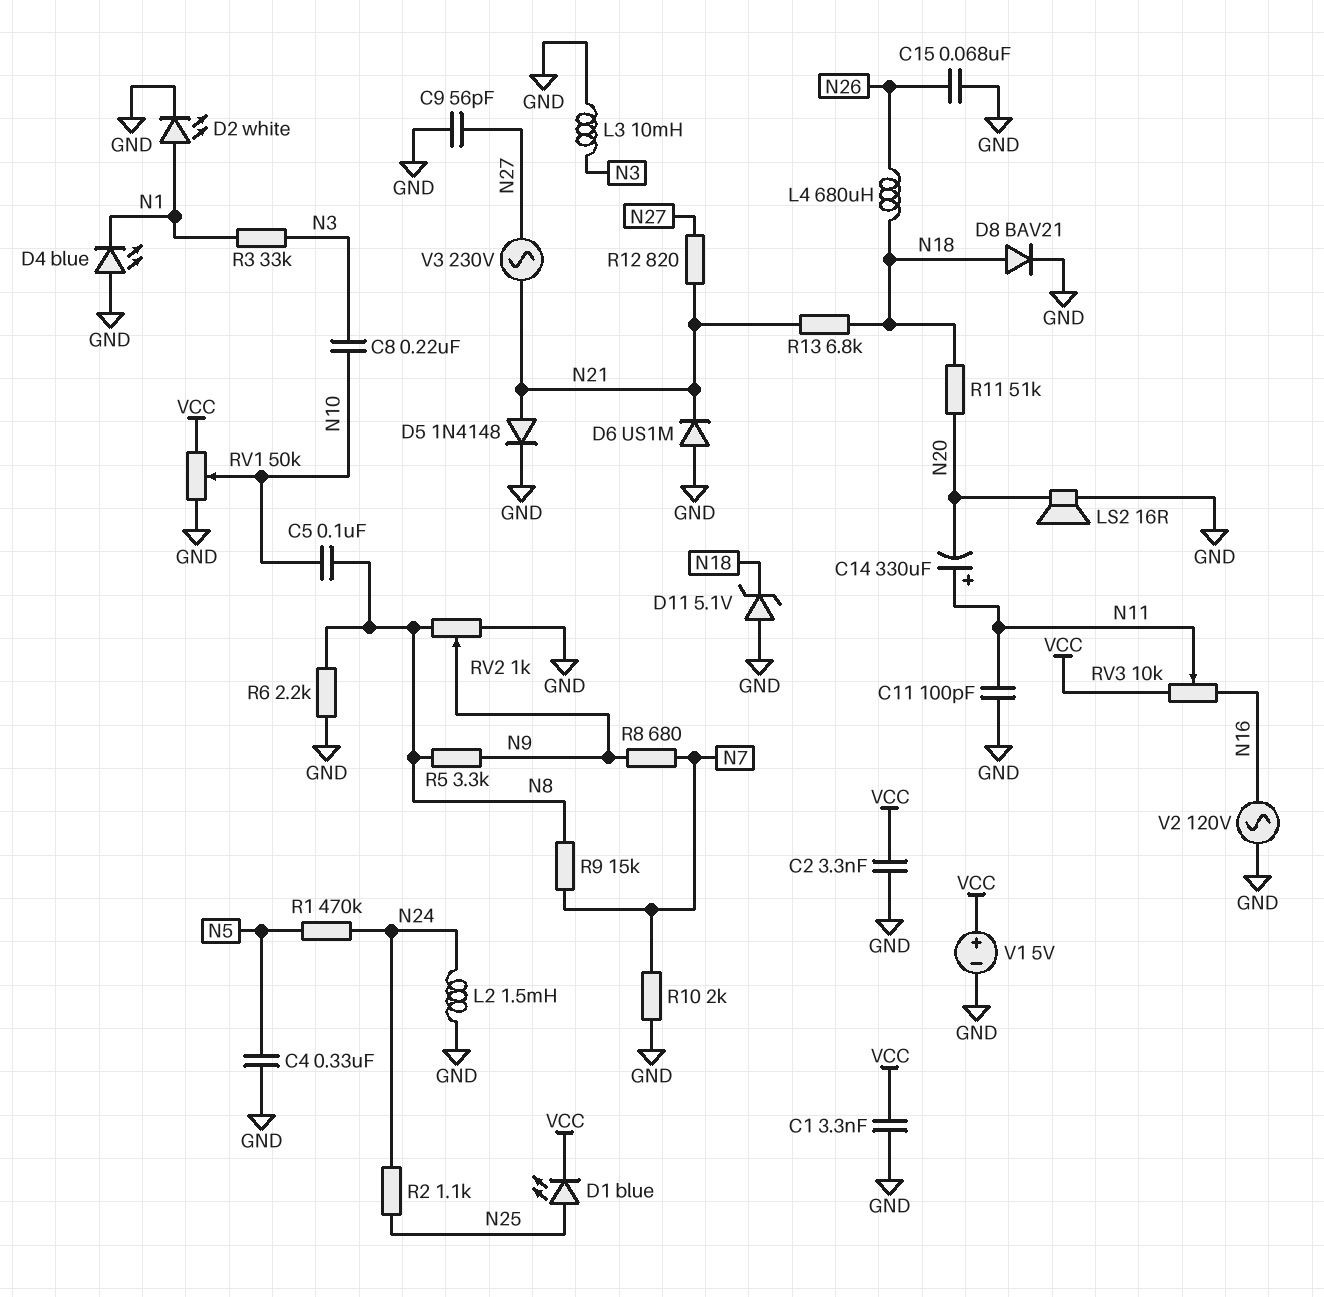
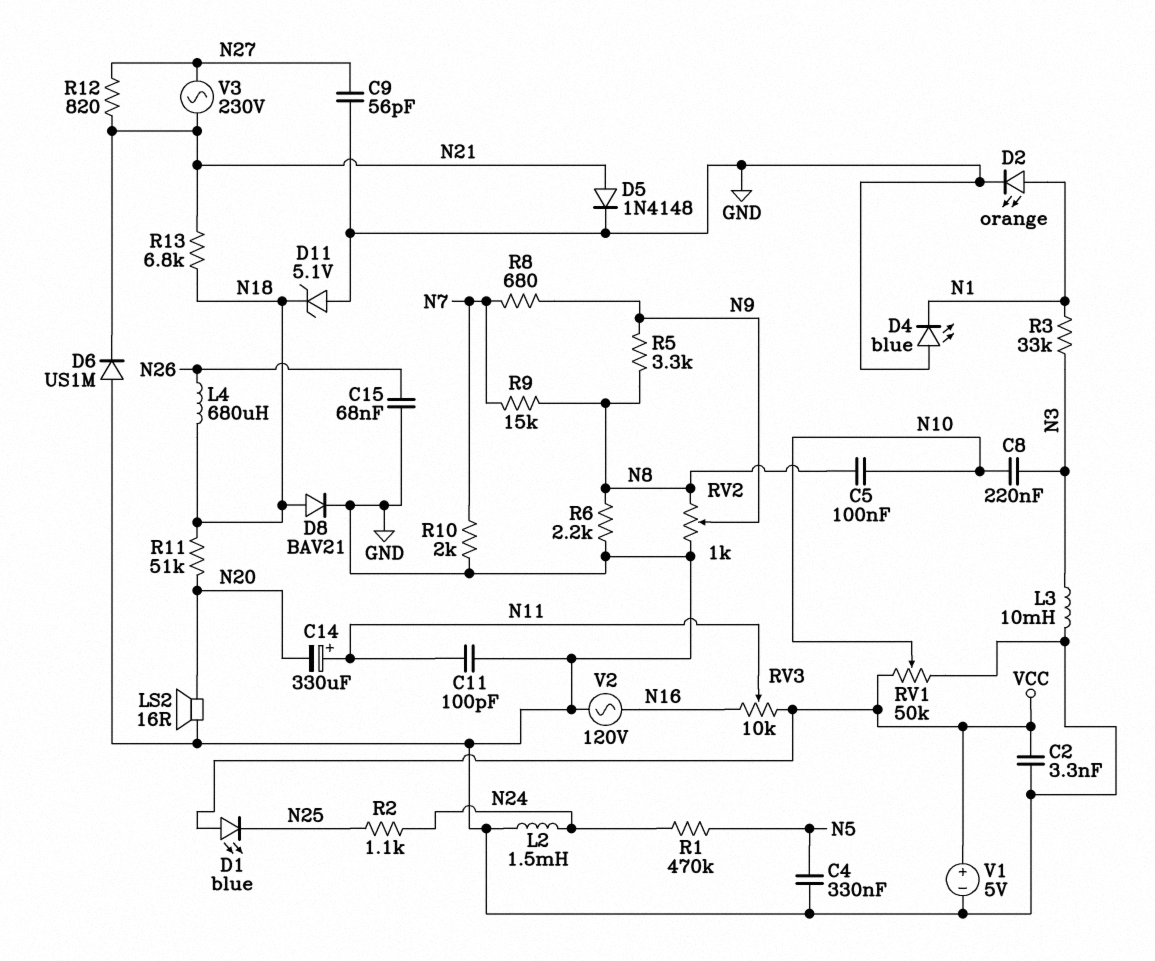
C1: 3.3nF (GND, VCC) -> none
D1: LED blue (A N25, K VCC) -> LED blue (A VCC, K N25)
D2: LED white (A N1, K GND) -> LED orange (A N1, K GND)

